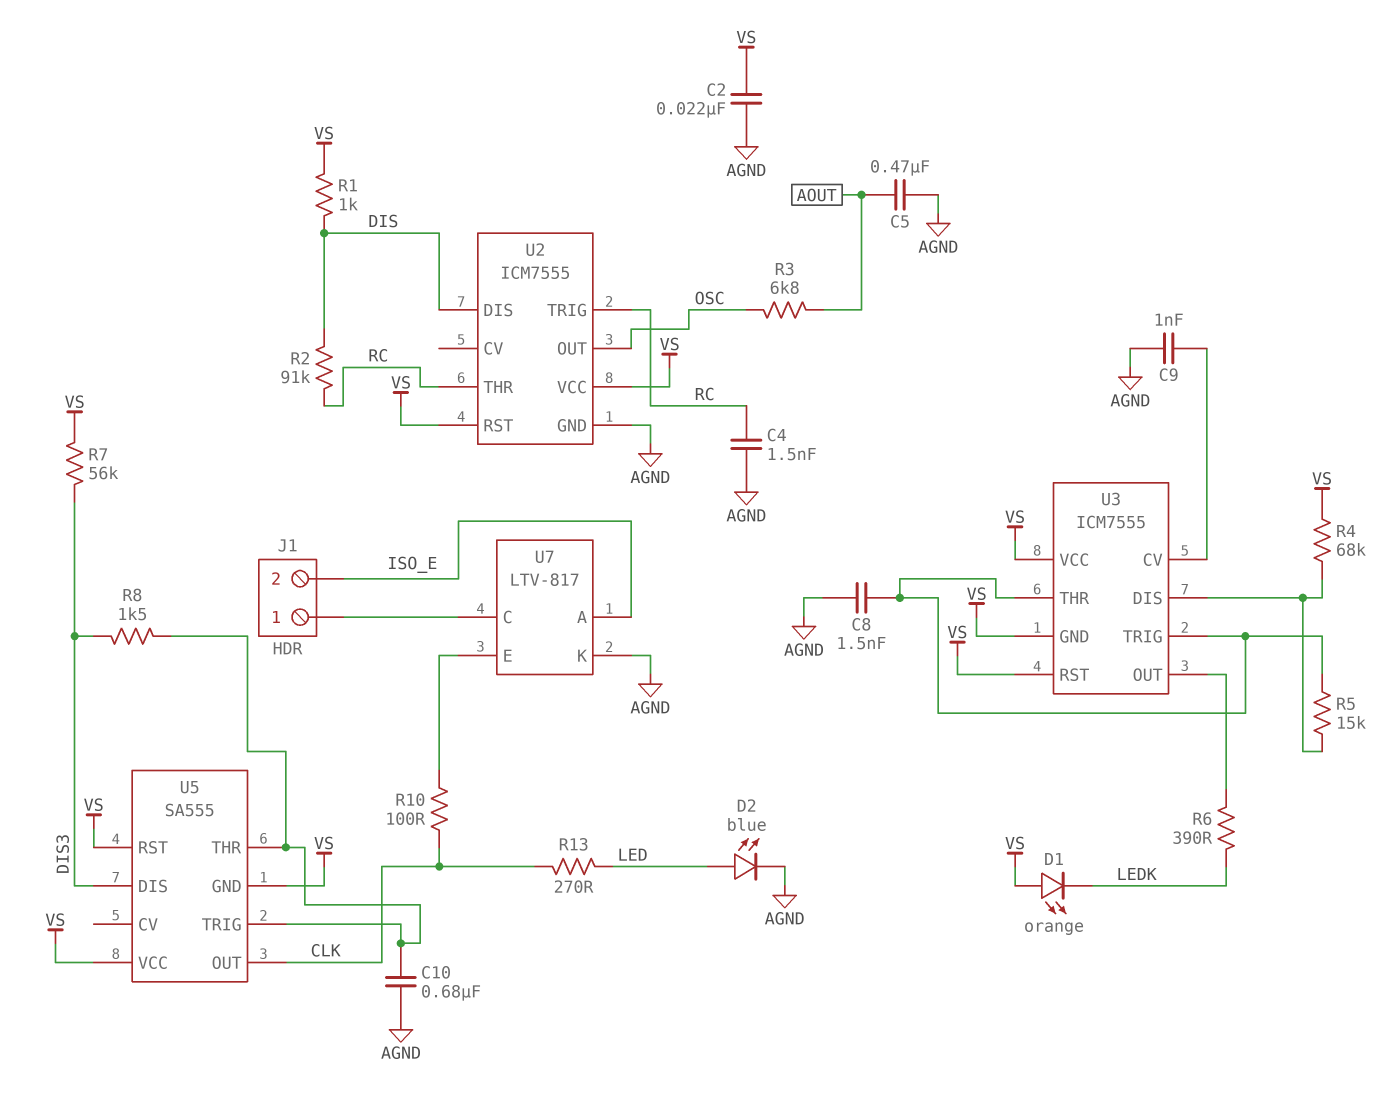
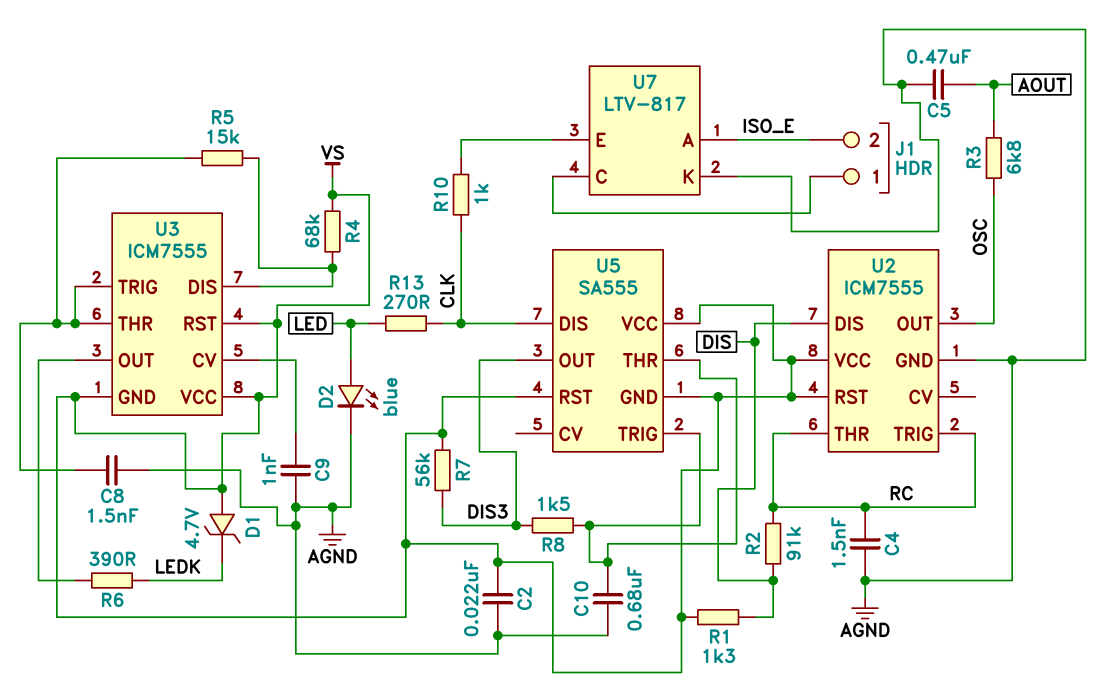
D1: LED orange (A VS, K LEDK) -> zener 4.7V (A VS, K LEDK)
R1: 1k (DIS, VS) -> 1.3k (DIS, VS)
R10: 100 (CLK, U7/E) -> 1k (CLK, U7/E)
U5 pin DIS: DIS3 -> CLK
U5 pin OUT: CLK -> DIS3

